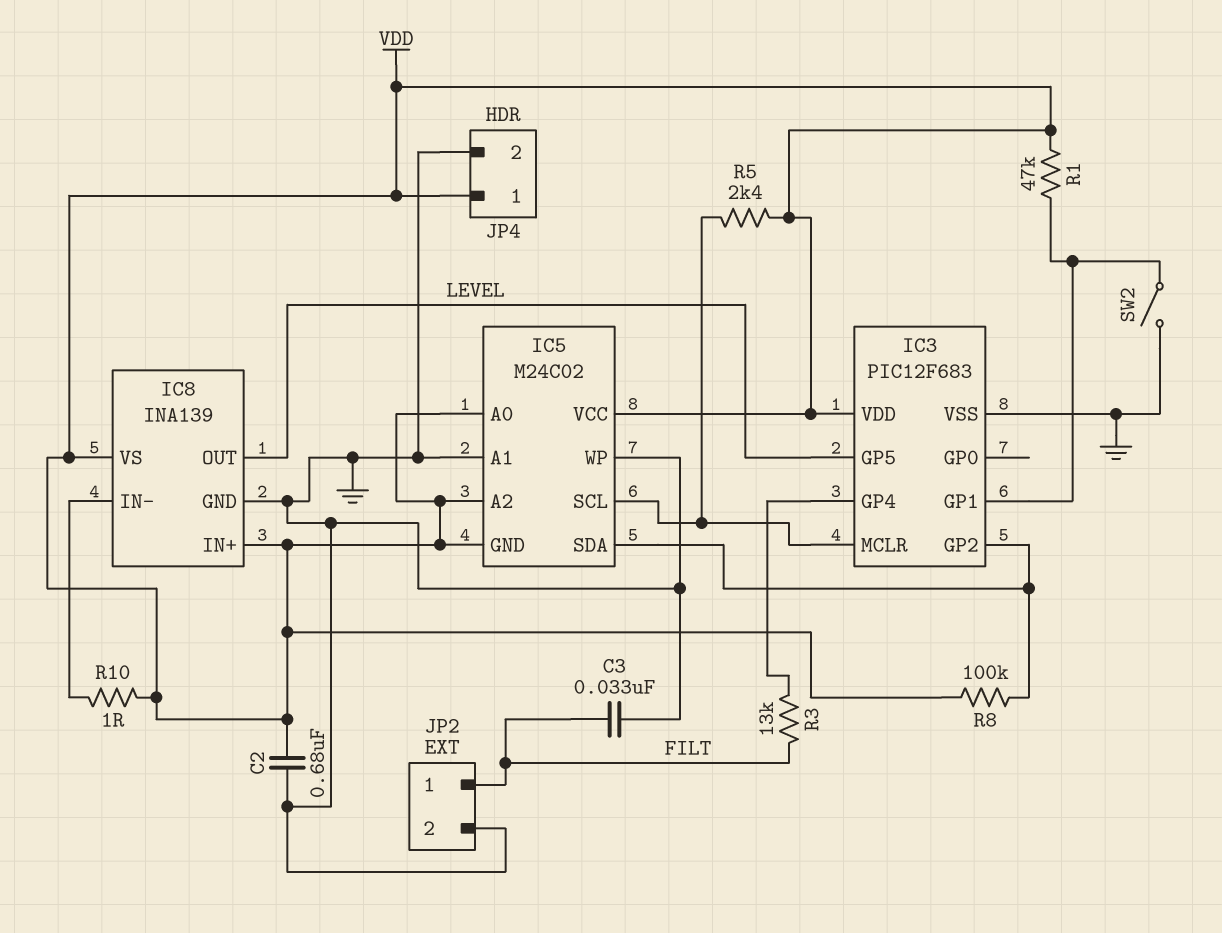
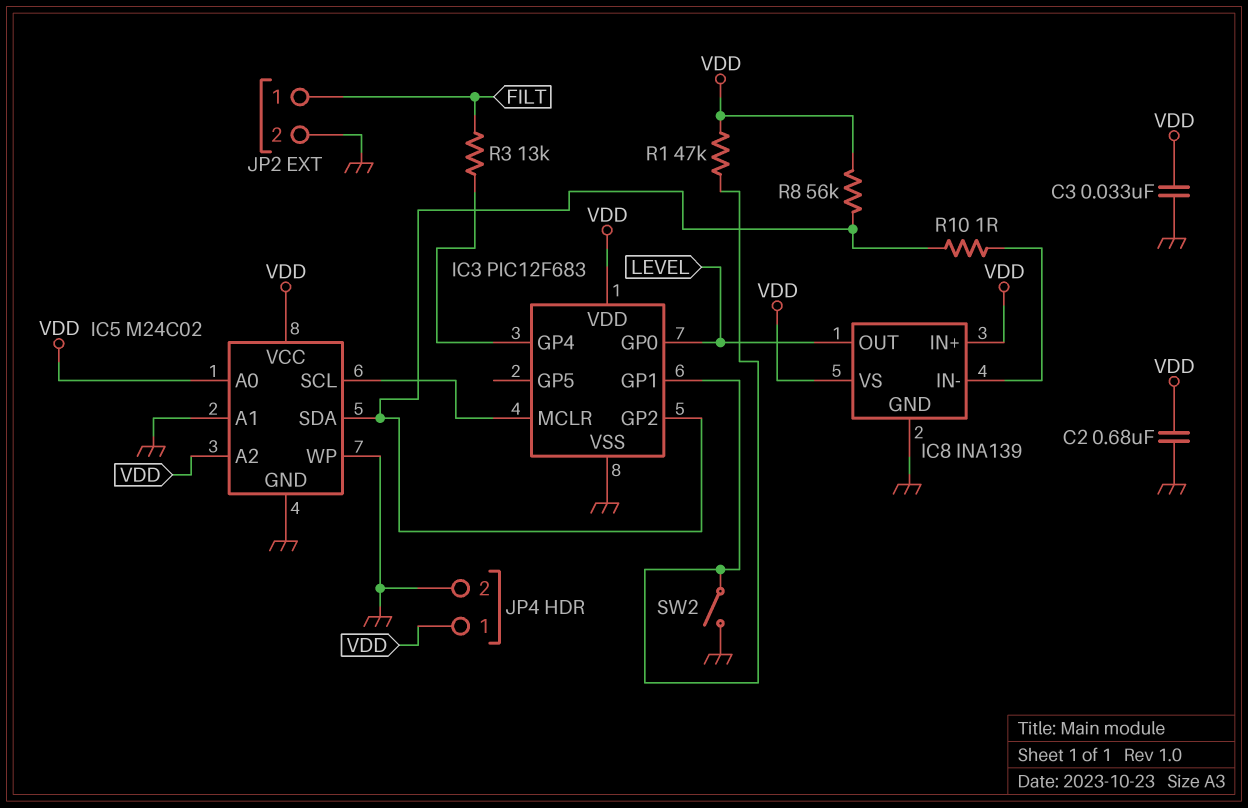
C3: 33nF (FILT, GND) -> 33nF (GND, VDD)
IC3 pin GP0: none -> LEVEL
IC3 pin GP5: LEVEL -> none
IC5 pin GND: VDD -> GND
R5: 2.4k (IC3/MCLR, VDD) -> none
R8: 100k (IC3/GP2, VDD) -> 56k (IC3/GP2, VDD)
R10: 1 (IC8/IN-, VDD) -> 1 (IC3/GP2, IC8/IN-)

